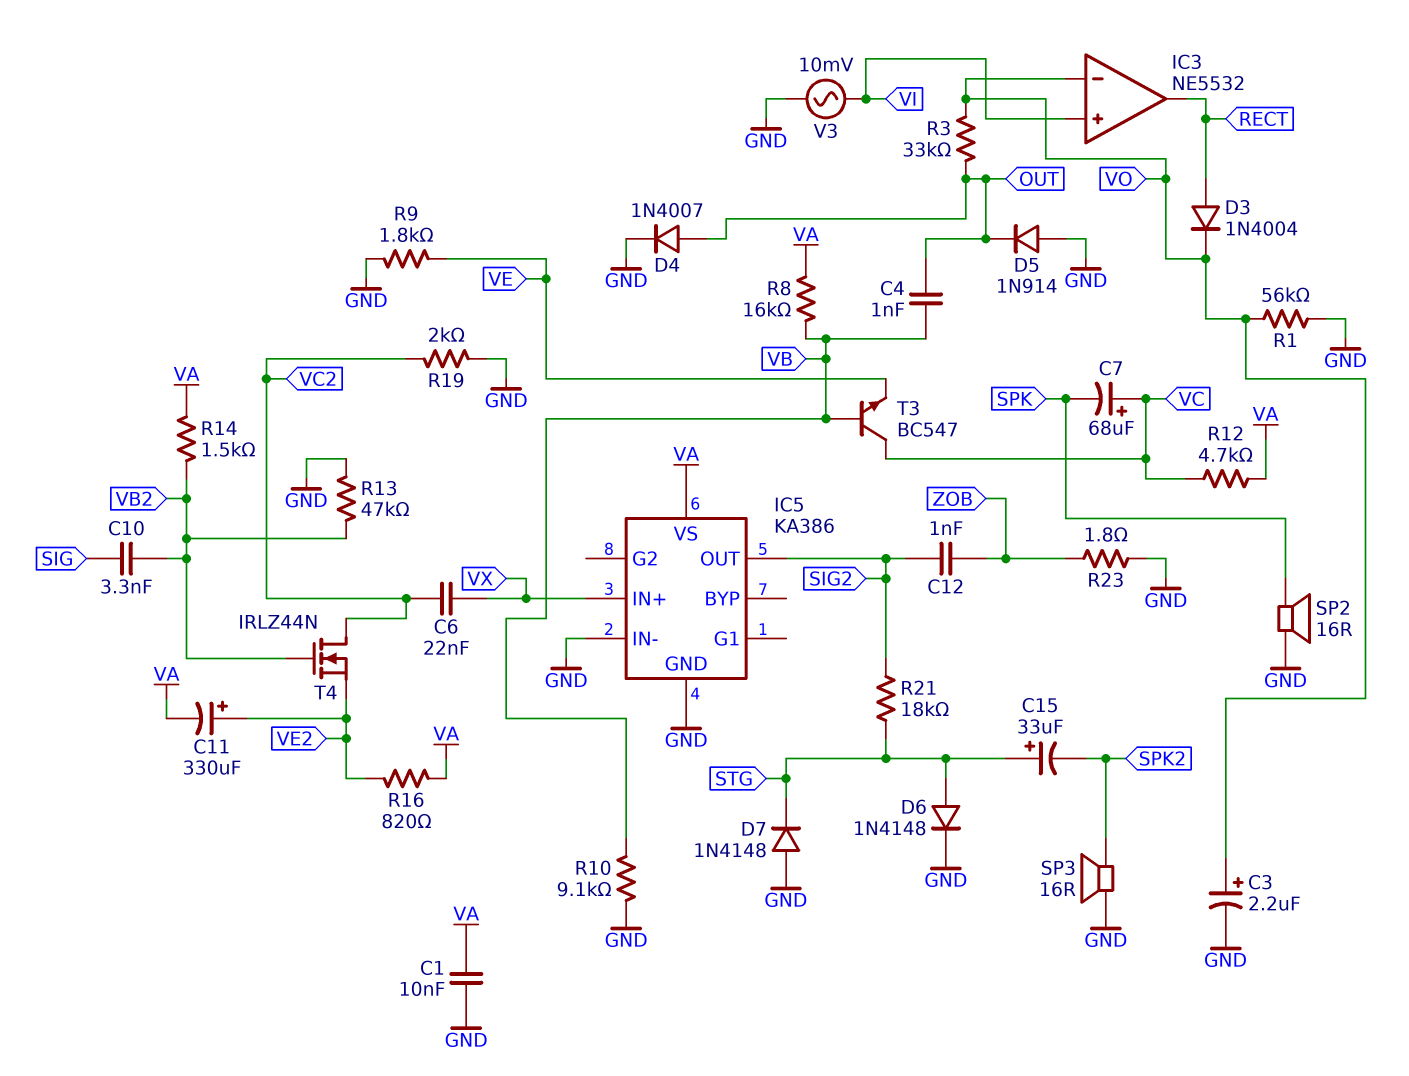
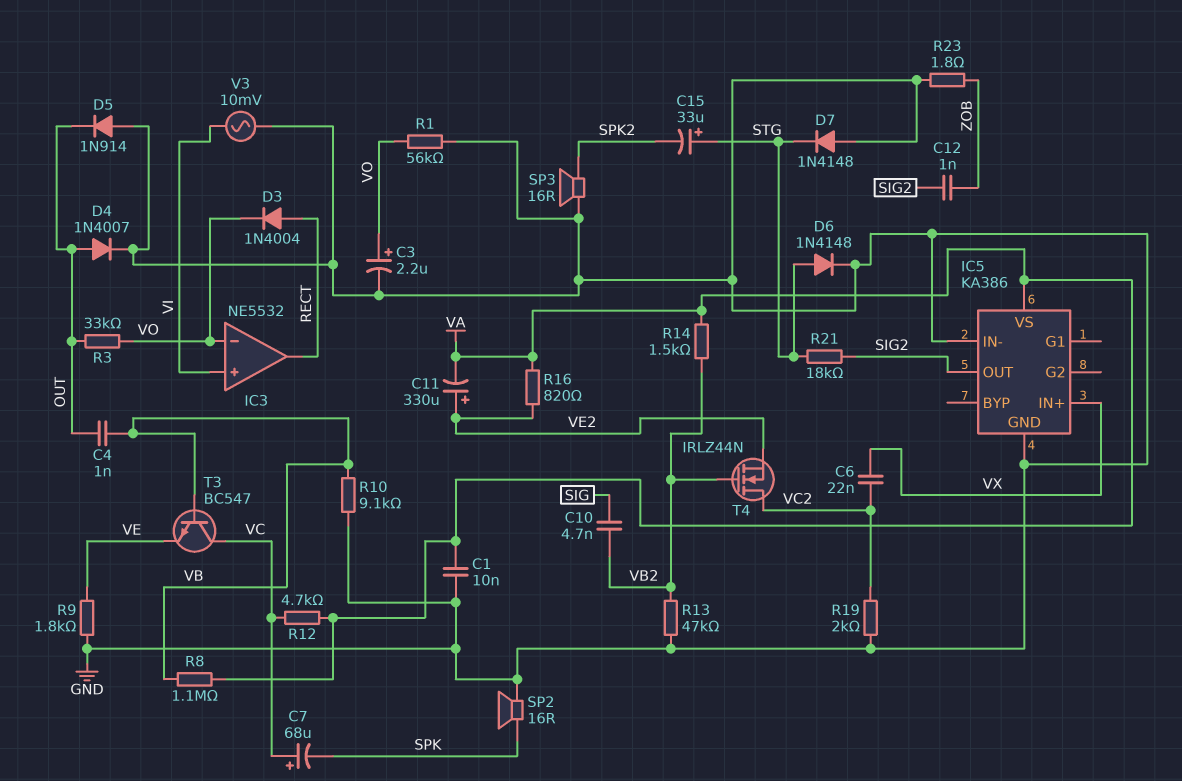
C10: 3.3nF (SIG, VB2) -> 4.7nF (SIG, VB2)
R8: 16k (VA, VB) -> 1.1M (VA, VB)

